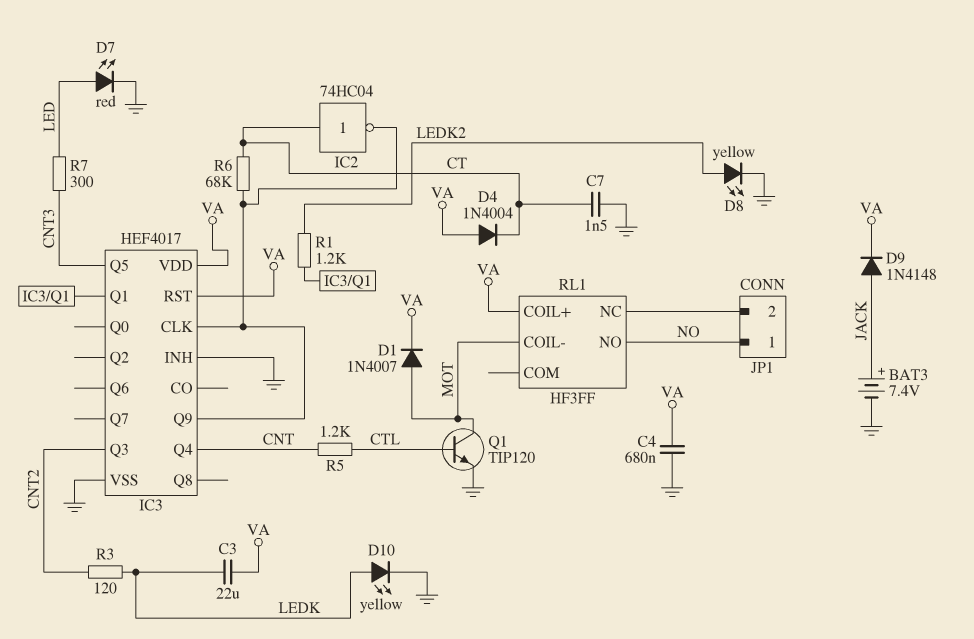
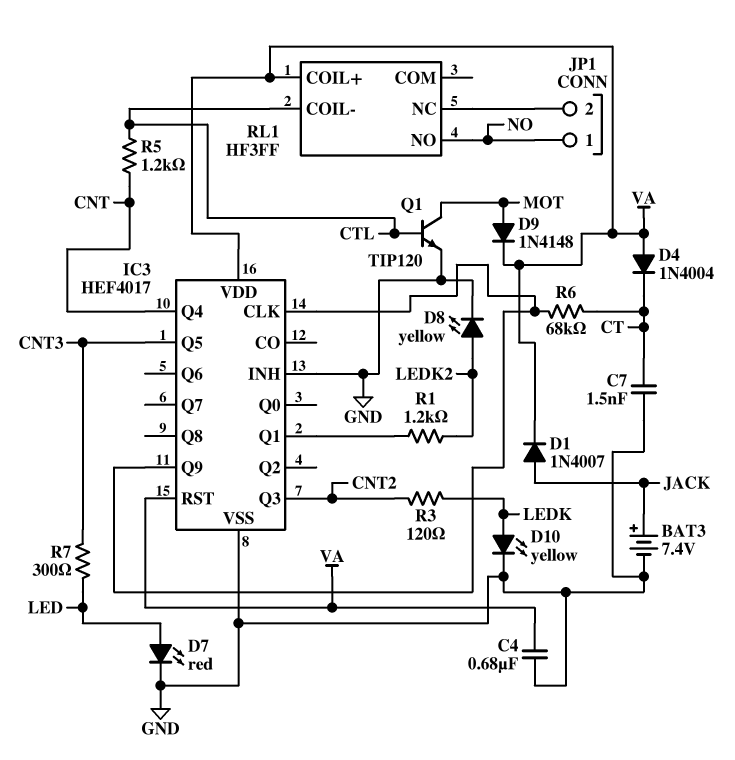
C3: 22uF (LEDK, VA) -> none
D1: diode 1N4007 (A MOT, K VA) -> diode 1N4007 (A JACK, K VA)
D9: diode 1N4148 (A JACK, K VA) -> diode 1N4148 (A MOT, K VA)
IC2: NOT 74HC04 (in CT, out IC3/CLK) -> none
RL1 pin COIL-: MOT -> CTL

